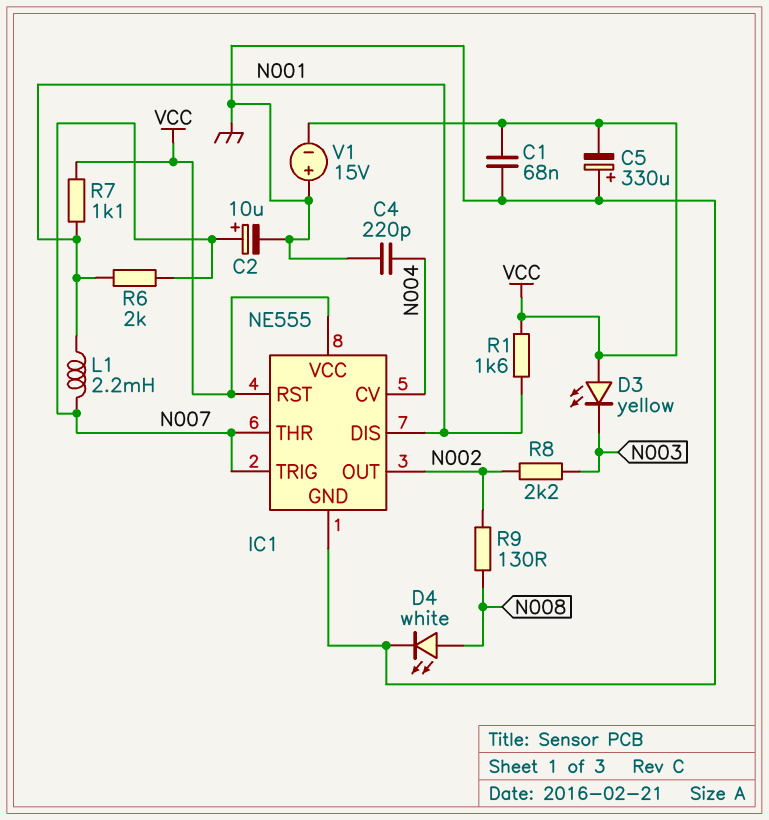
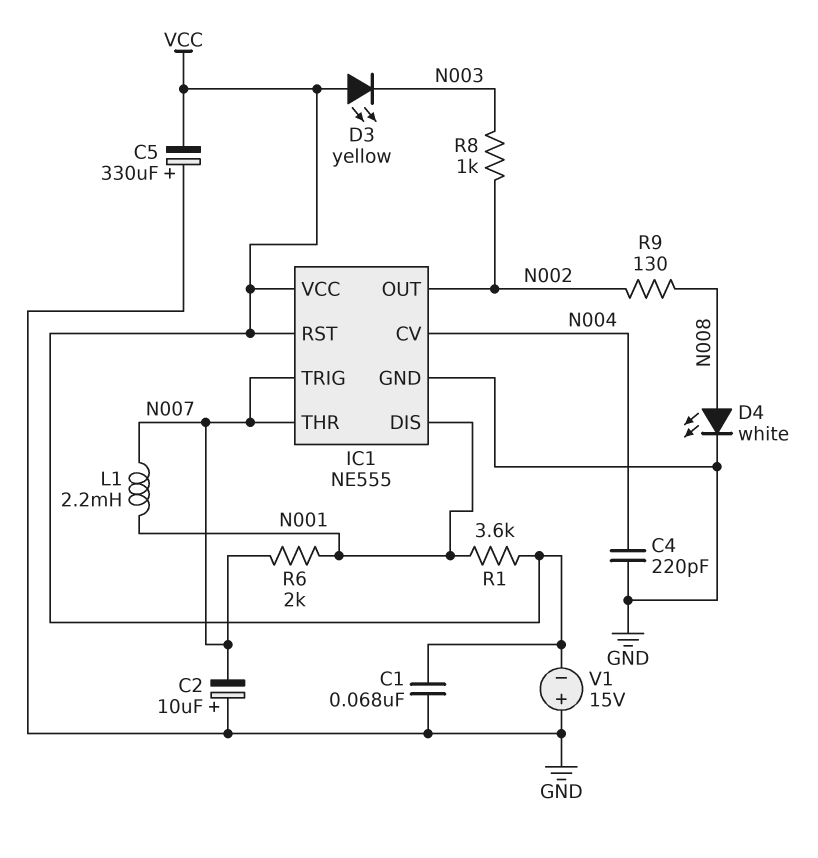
C2: 10uF (plus N007, minus GND) -> 10uF (plus GND, minus N007)
R1: 1.6k (N001, VCC) -> 3.6k (N001, VCC)
R7: 1.1k (N001, VCC) -> none
R8: 2.2k (N002, N003) -> 1k (N002, N003)

